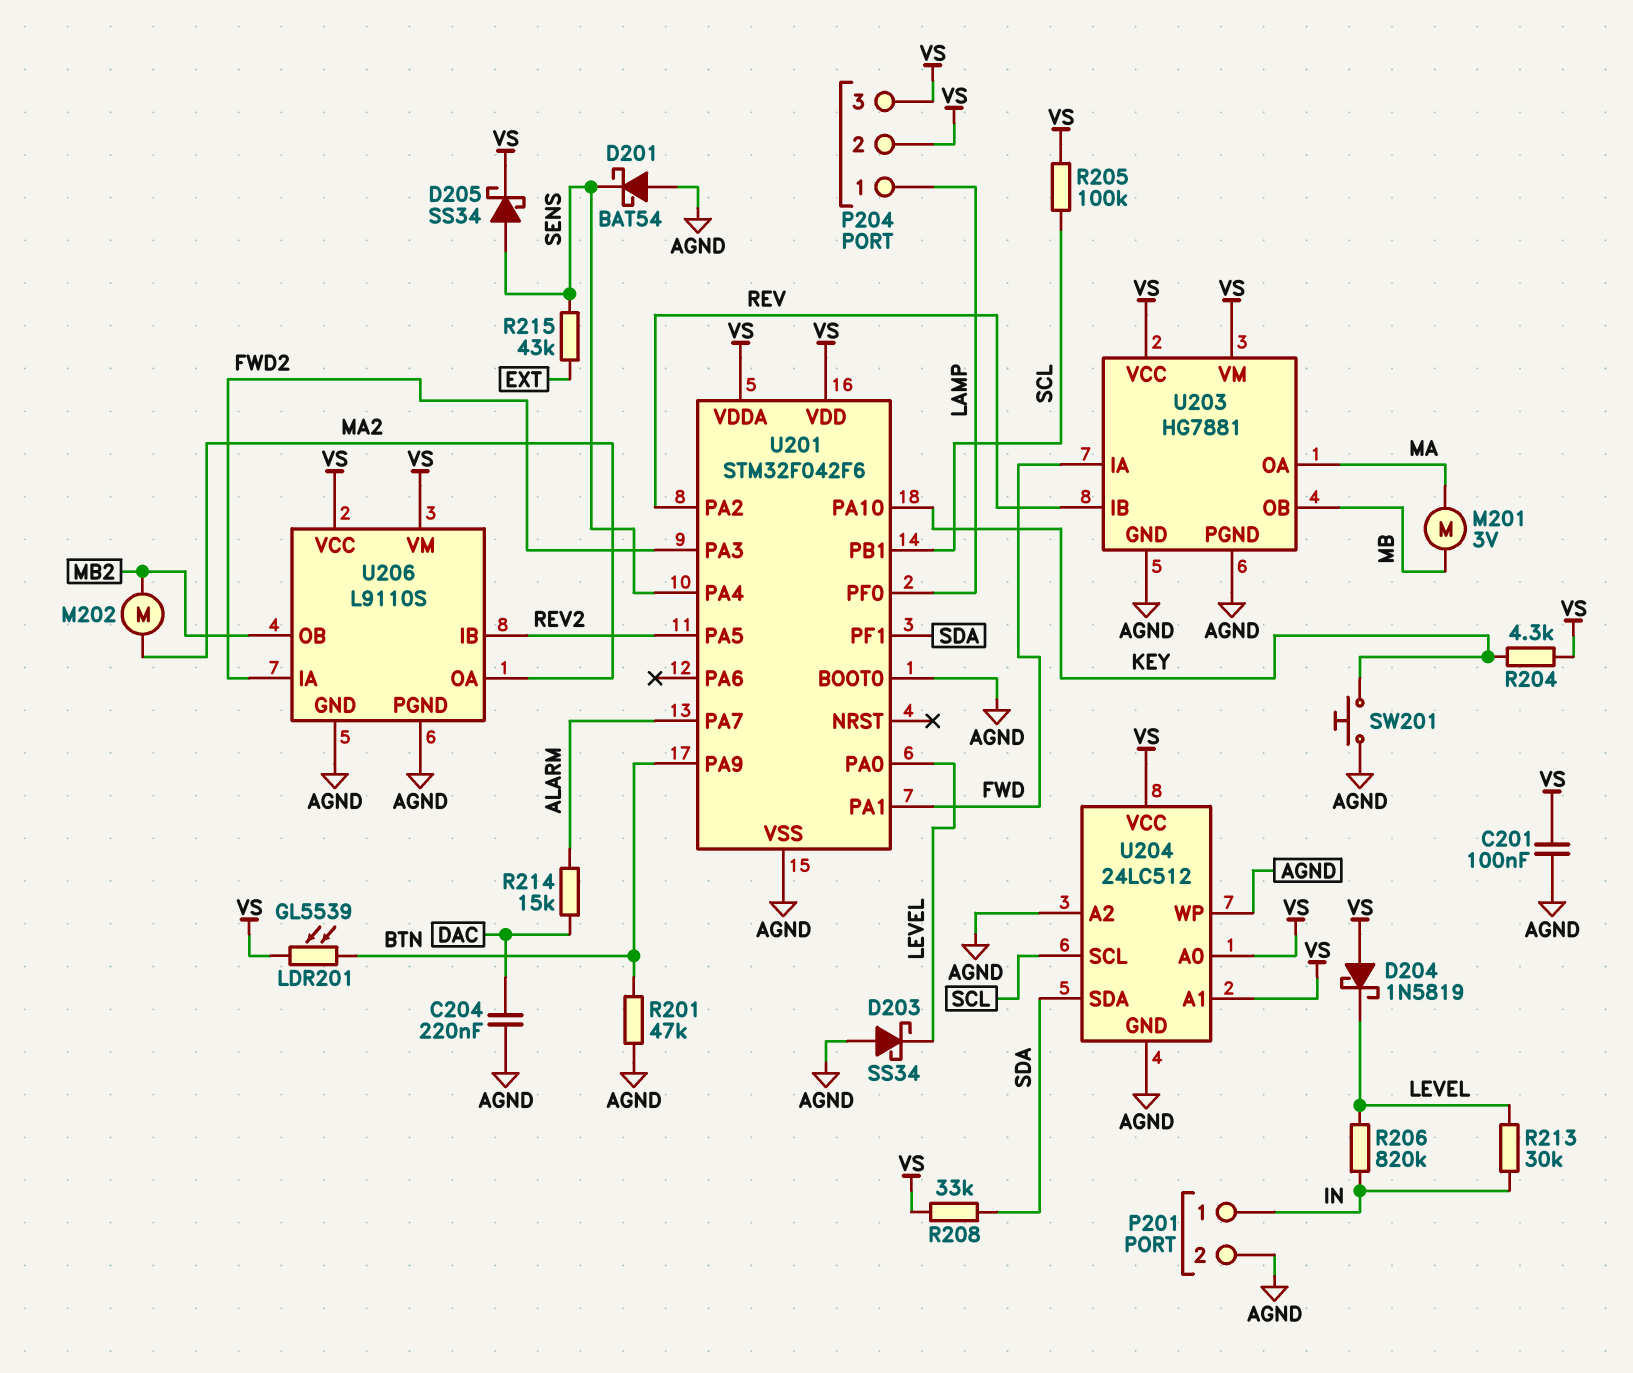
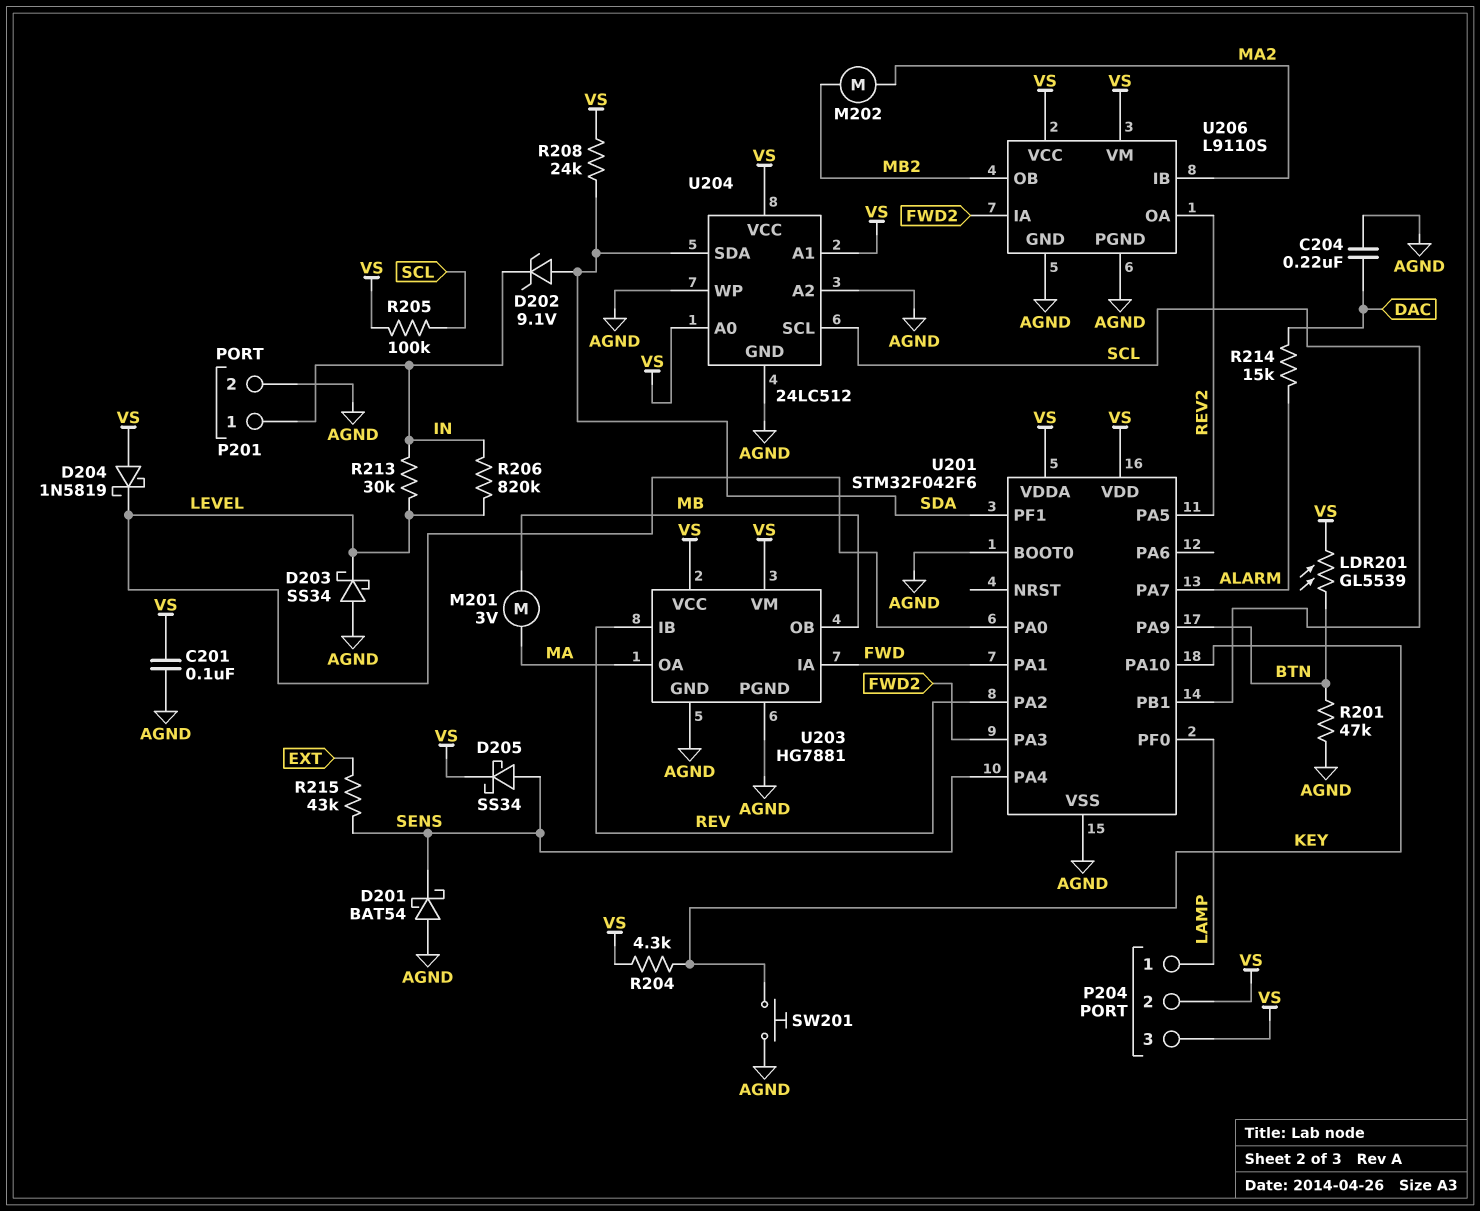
D202: none -> zener 9.1V (A SDA, K IN)
R208: 33k (SDA, VS) -> 24k (SDA, VS)
U206 pin IB: REV2 -> MA2
U206 pin OA: MA2 -> REV2

